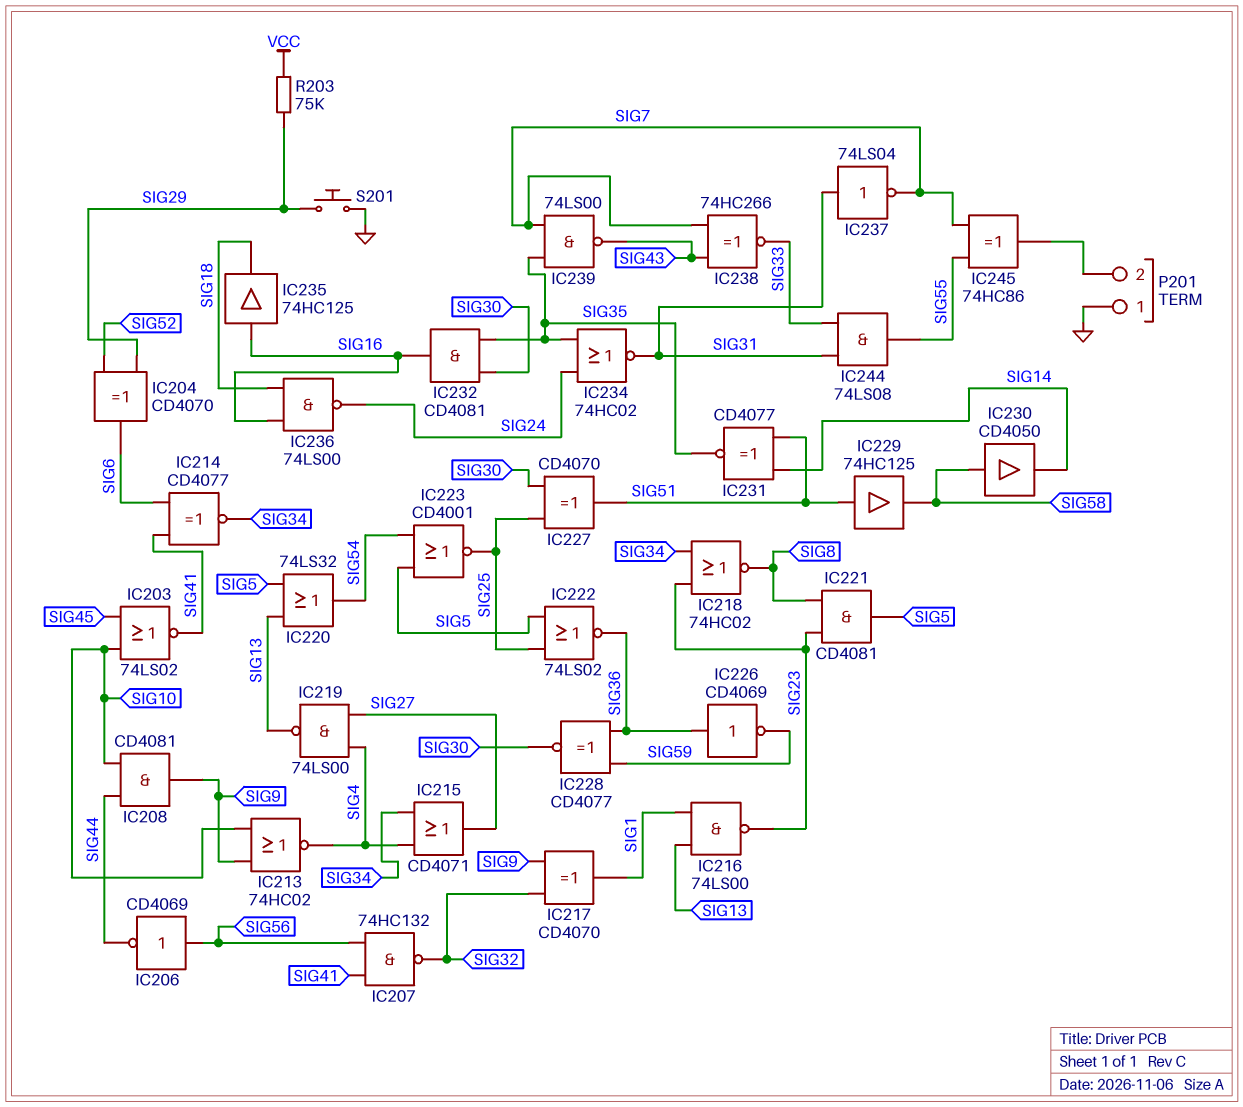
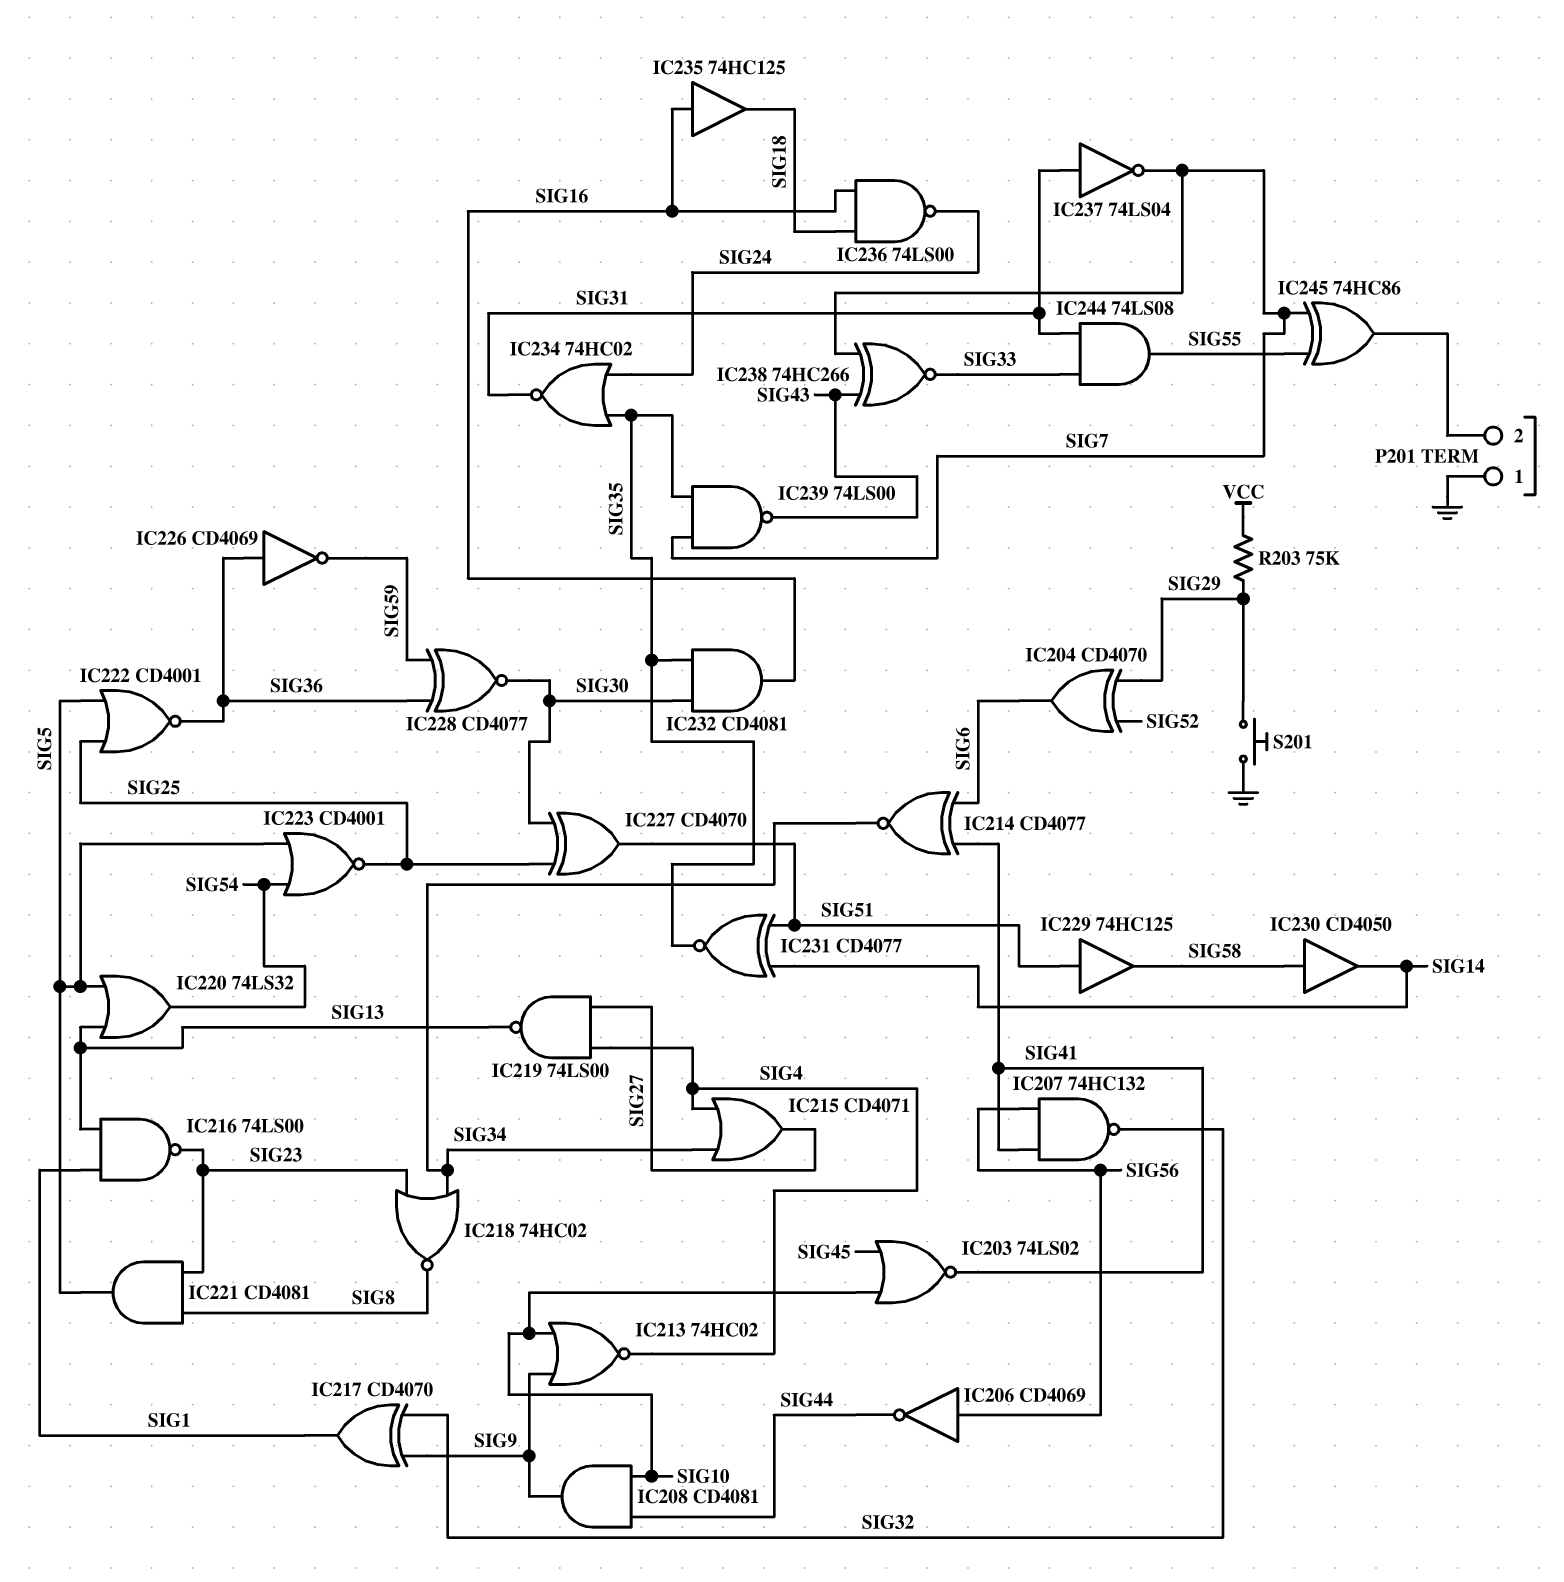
IC222: NOR 74LS02 (in SIG5, in SIG25, out SIG36) -> NOR CD4001 (in SIG5, in SIG25, out SIG36)

